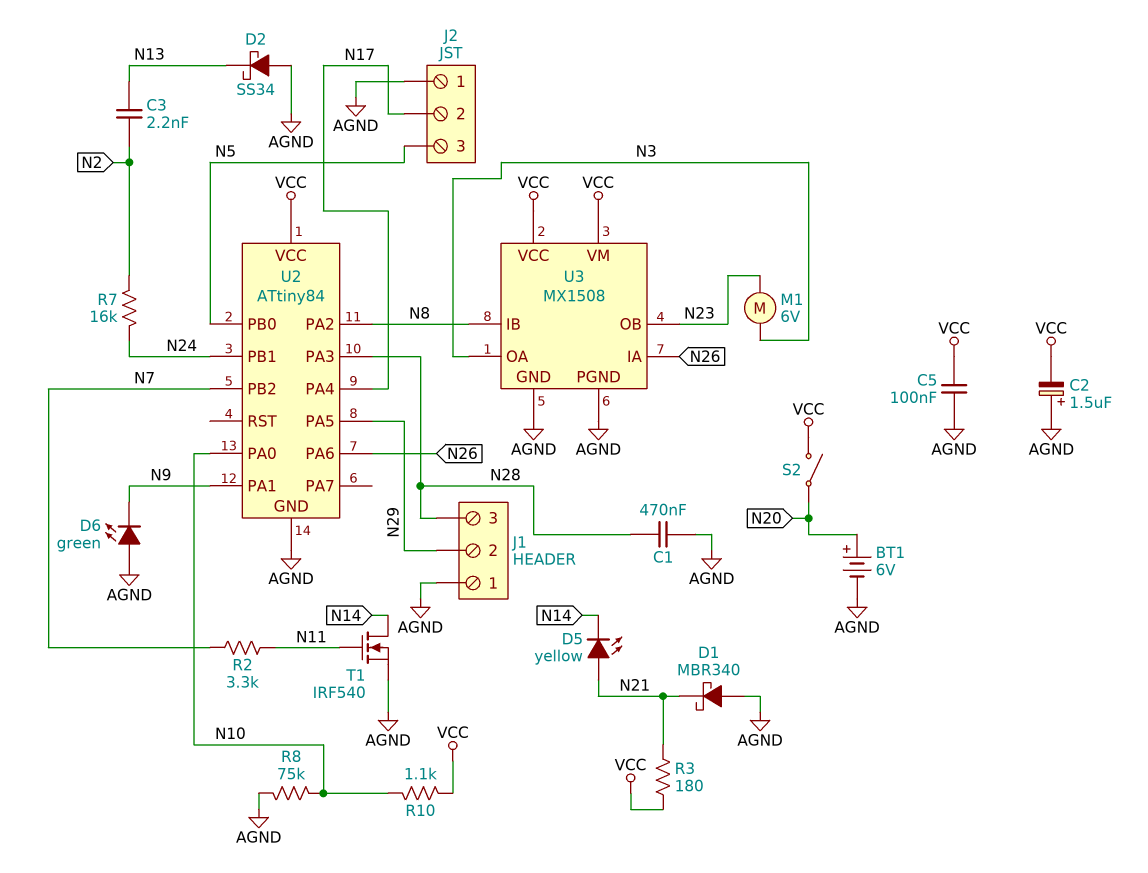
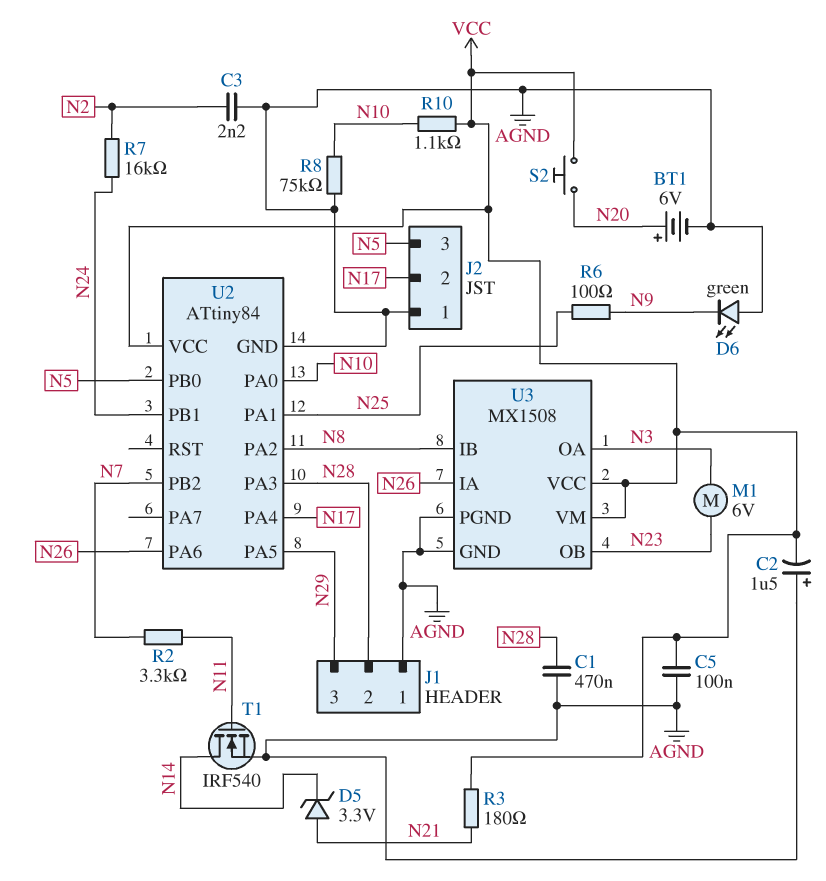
C3: 2.2nF (N2, N13) -> 2.2nF (AGND, N2)
D1: schottky MBR340 (A AGND, K N21) -> none
D2: schottky SS34 (A AGND, K N13) -> none
D5: LED yellow (A N21, K N14) -> zener 3.3V (A N21, K N14)
J1 pin 2: N29 -> N28
J1 pin 3: N28 -> N29
R6: none -> 100 (N9, N25)
S2: switch (N20, VCC) -> button (N20, VCC)
U2 pin PA1: N9 -> N25

